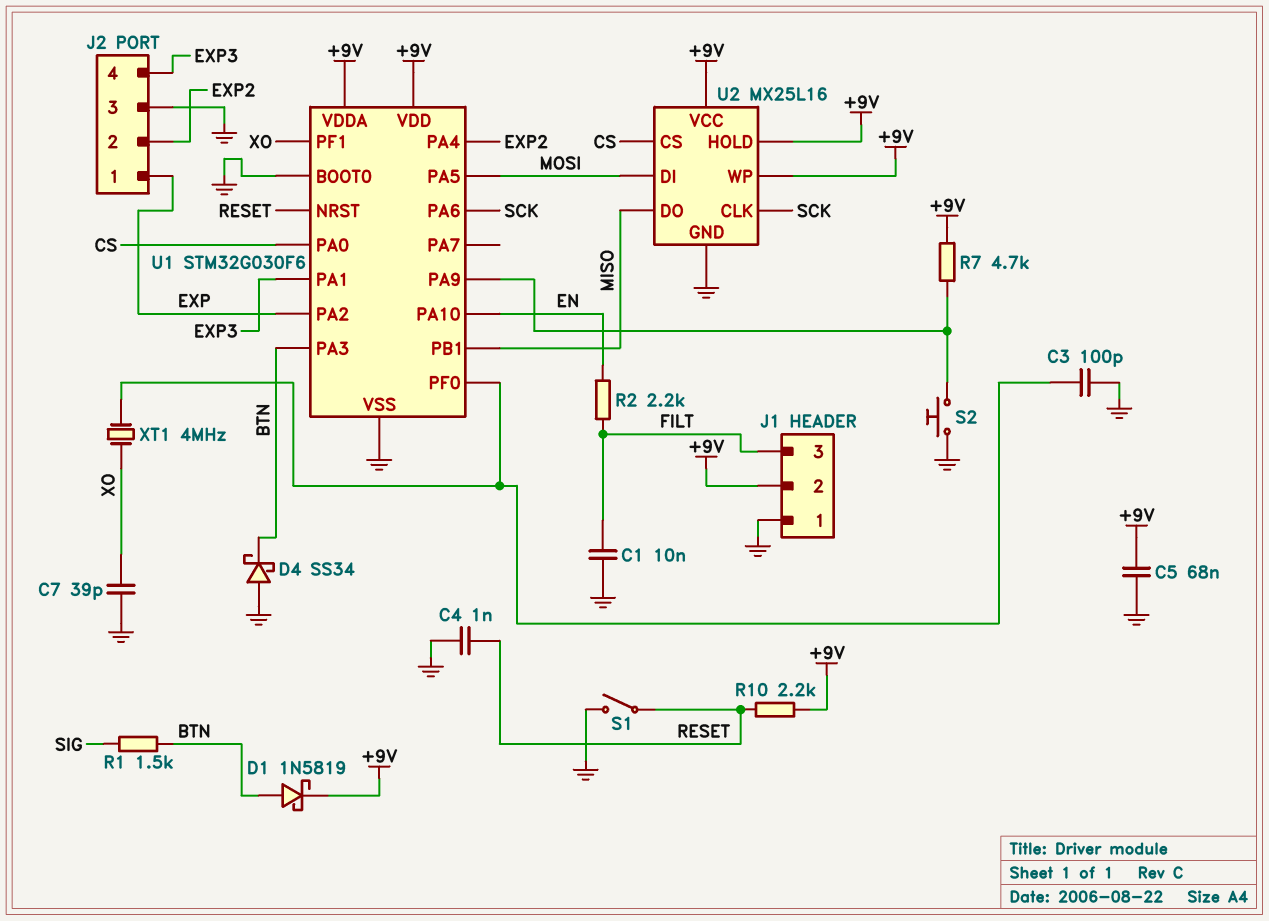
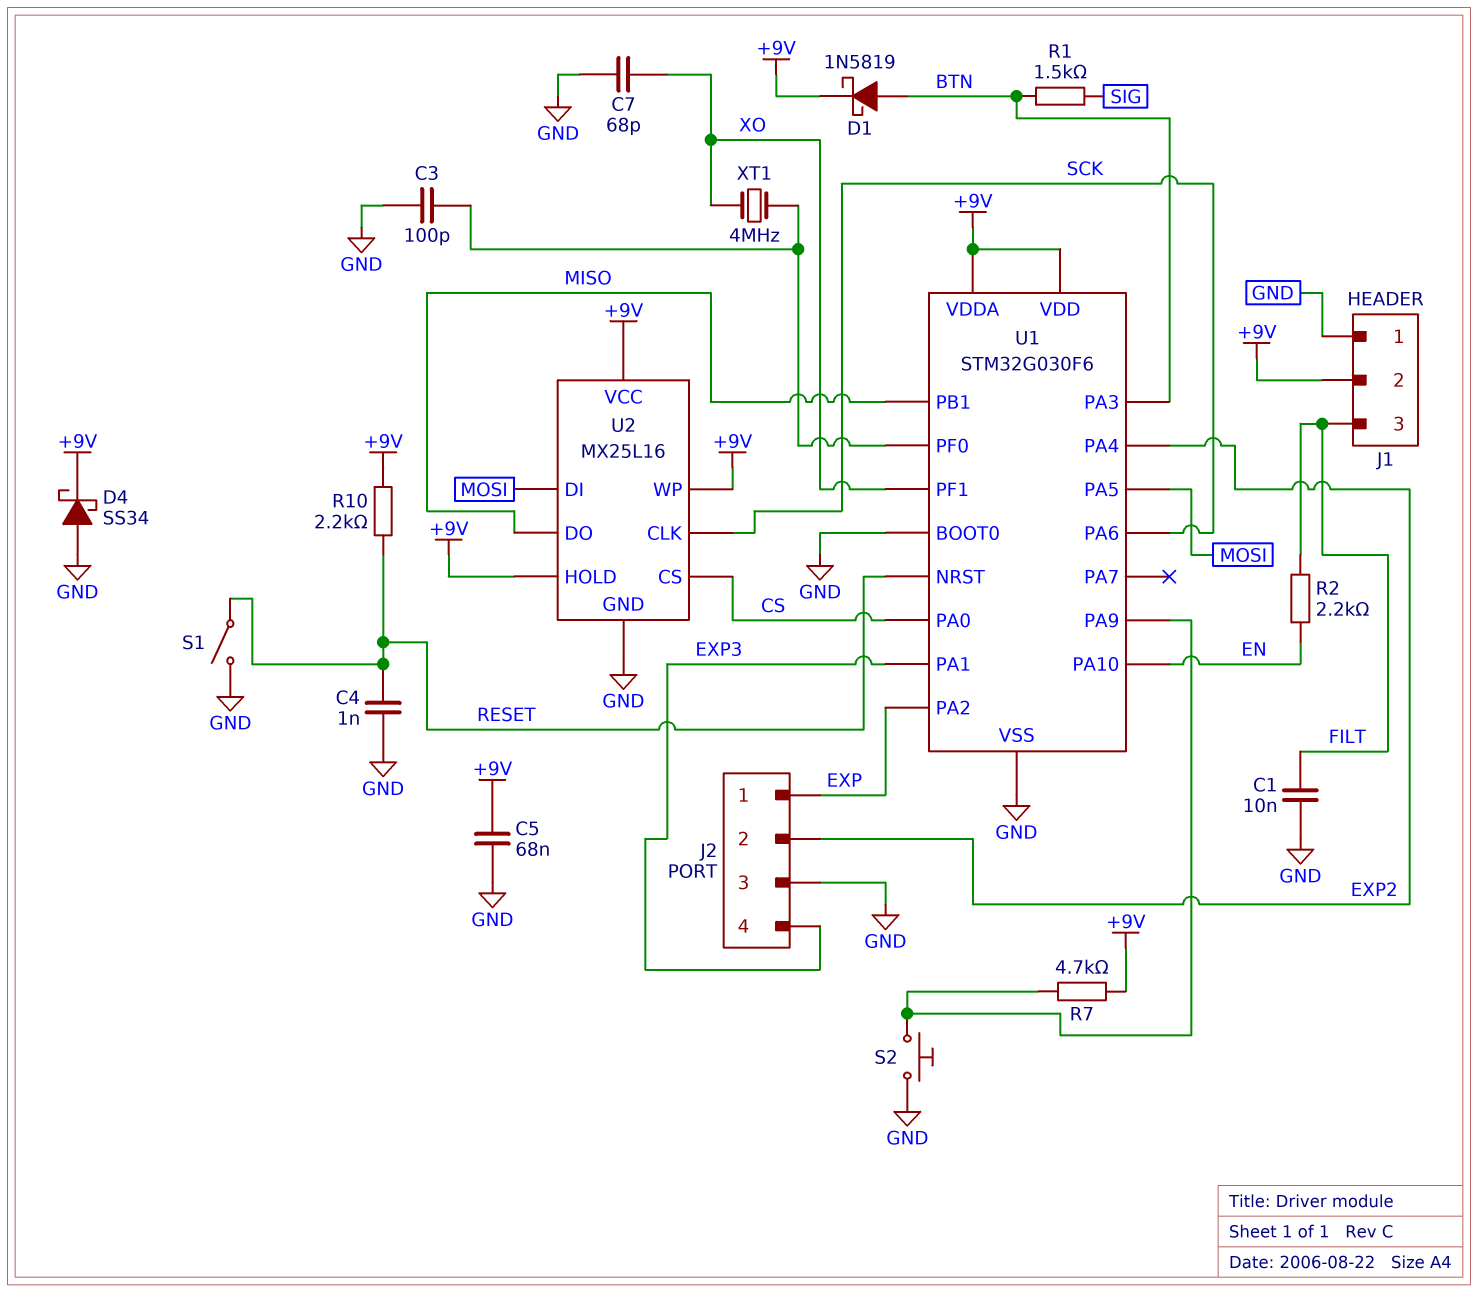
C7: 39pF (GND, XO) -> 68pF (GND, XO)
D4: schottky SS34 (A GND, K BTN) -> schottky SS34 (A GND, K +9V)

